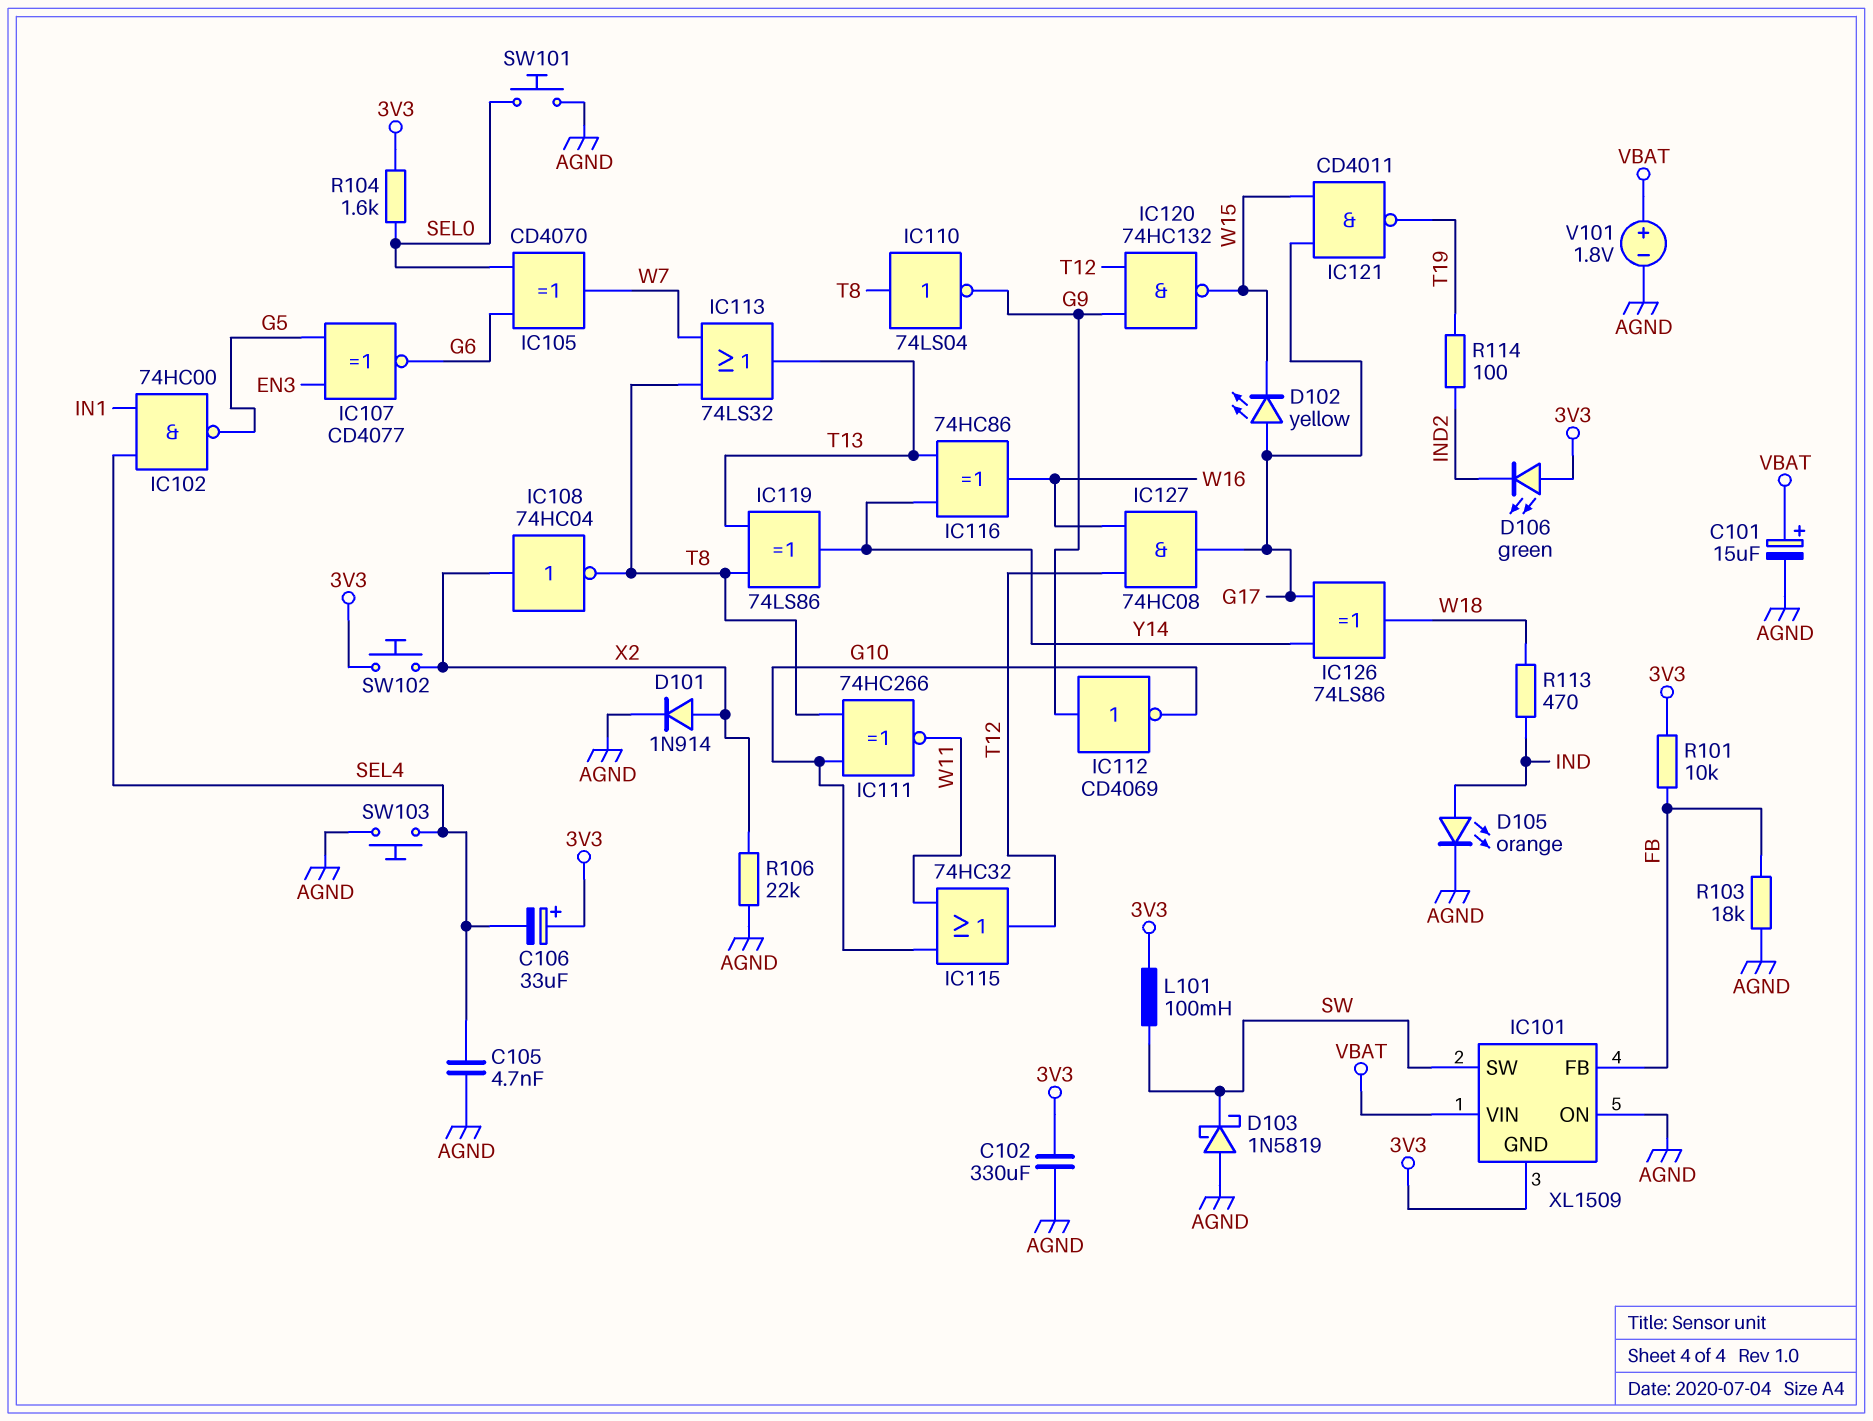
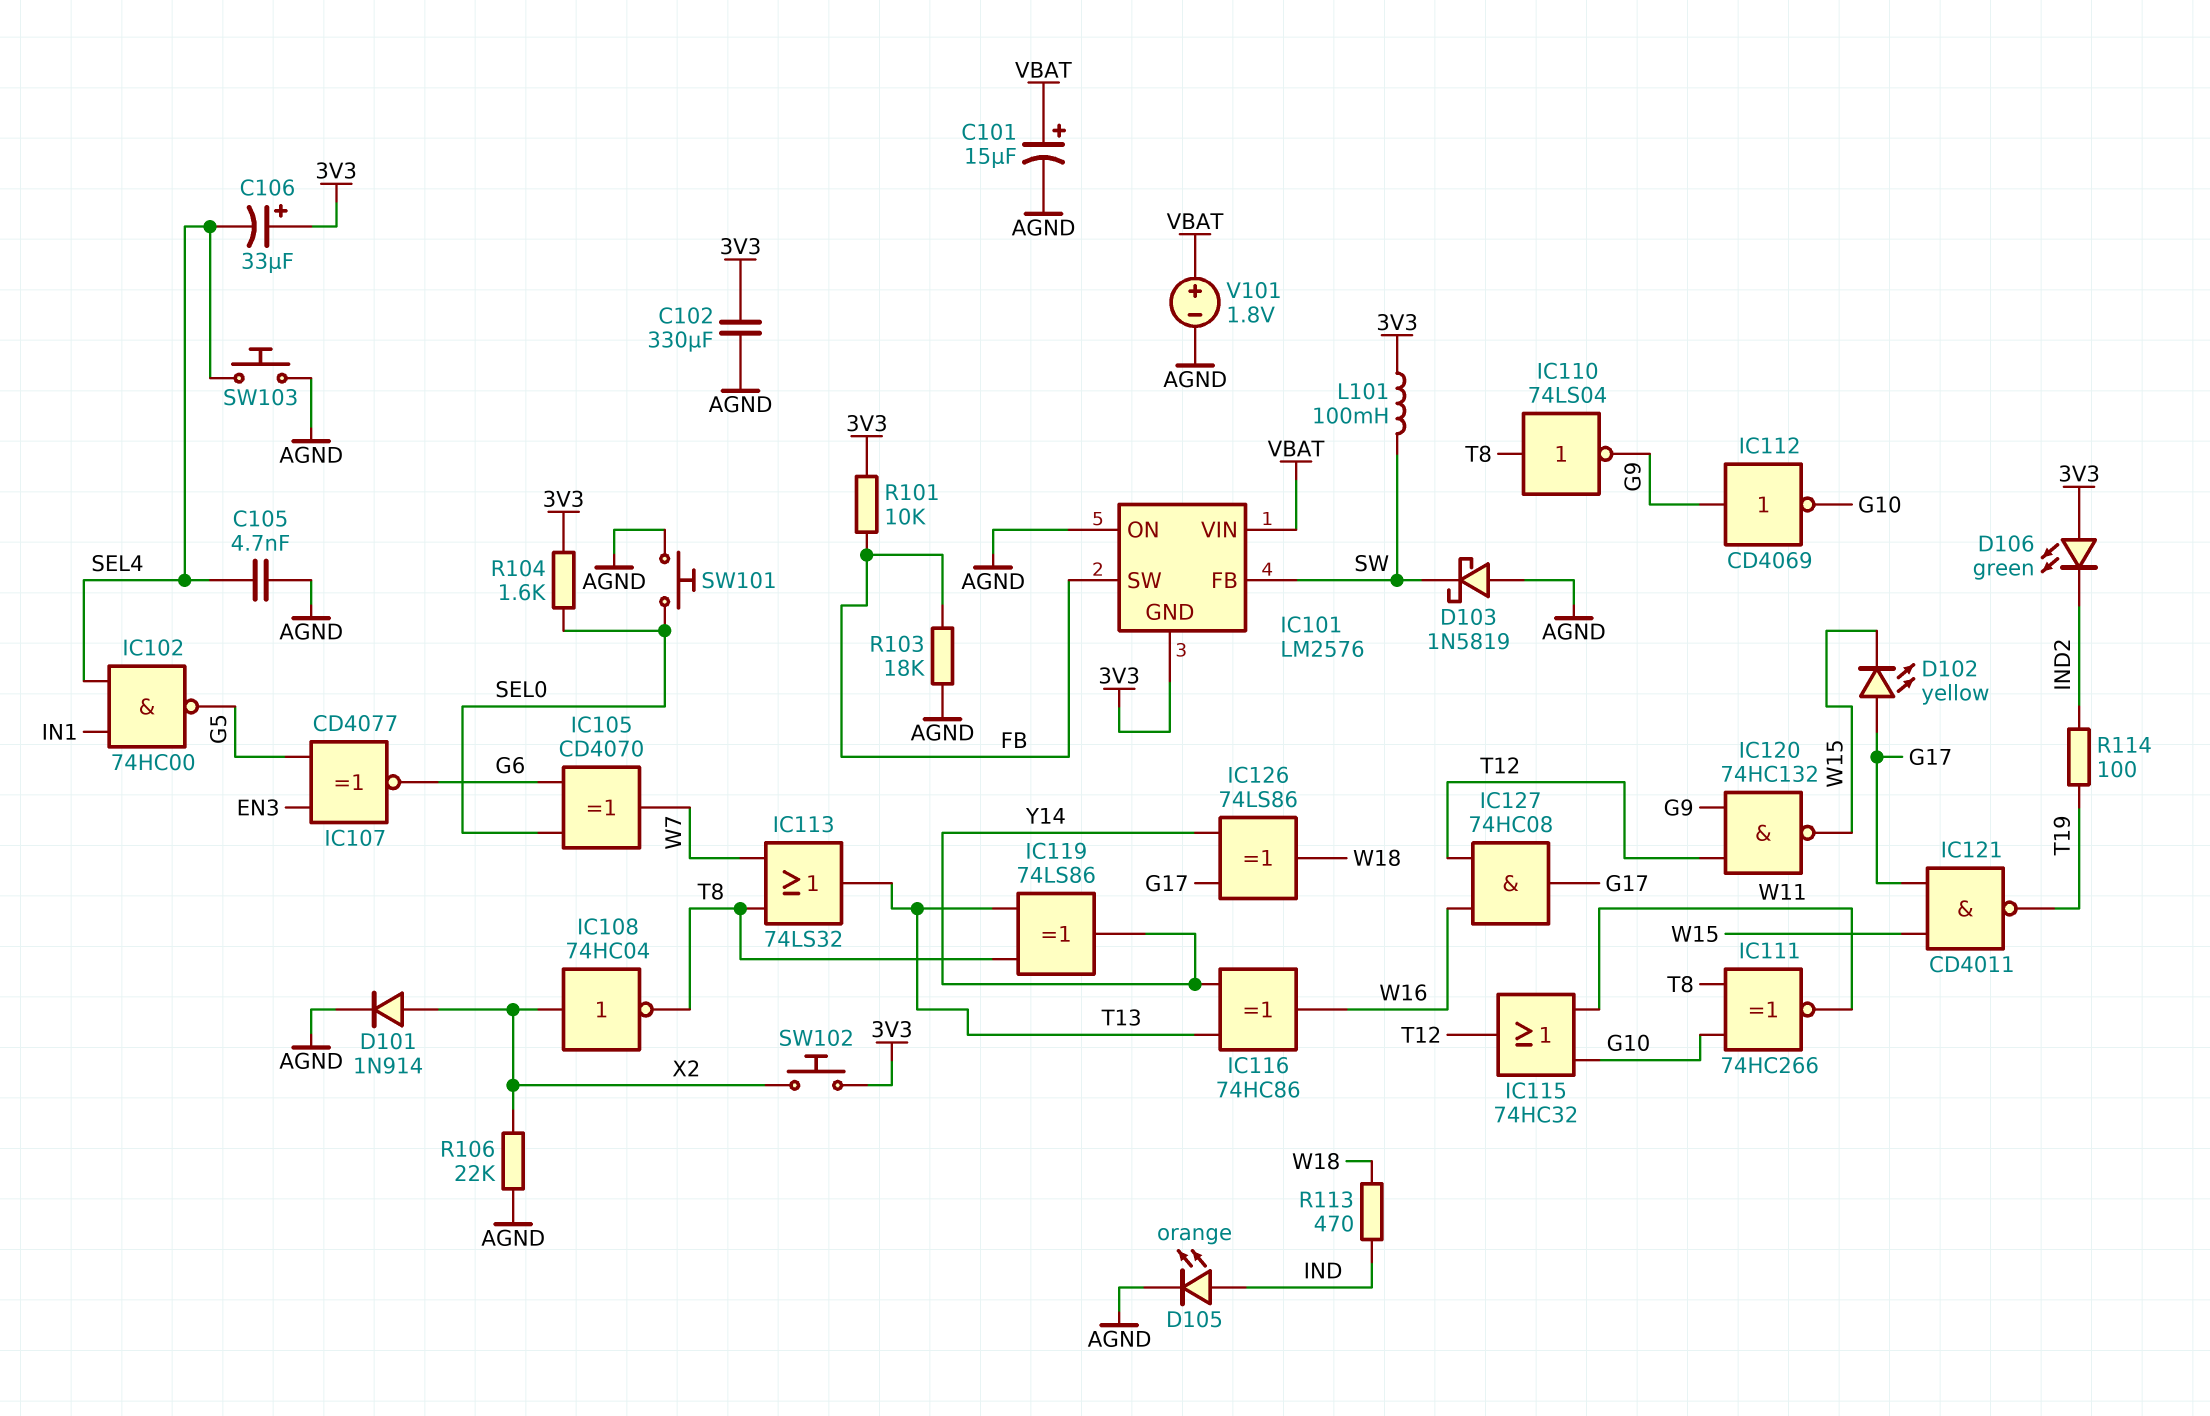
IC101: XL1509 -> LM2576
IC101 pin FB: FB -> SW
IC101 pin SW: SW -> FB

